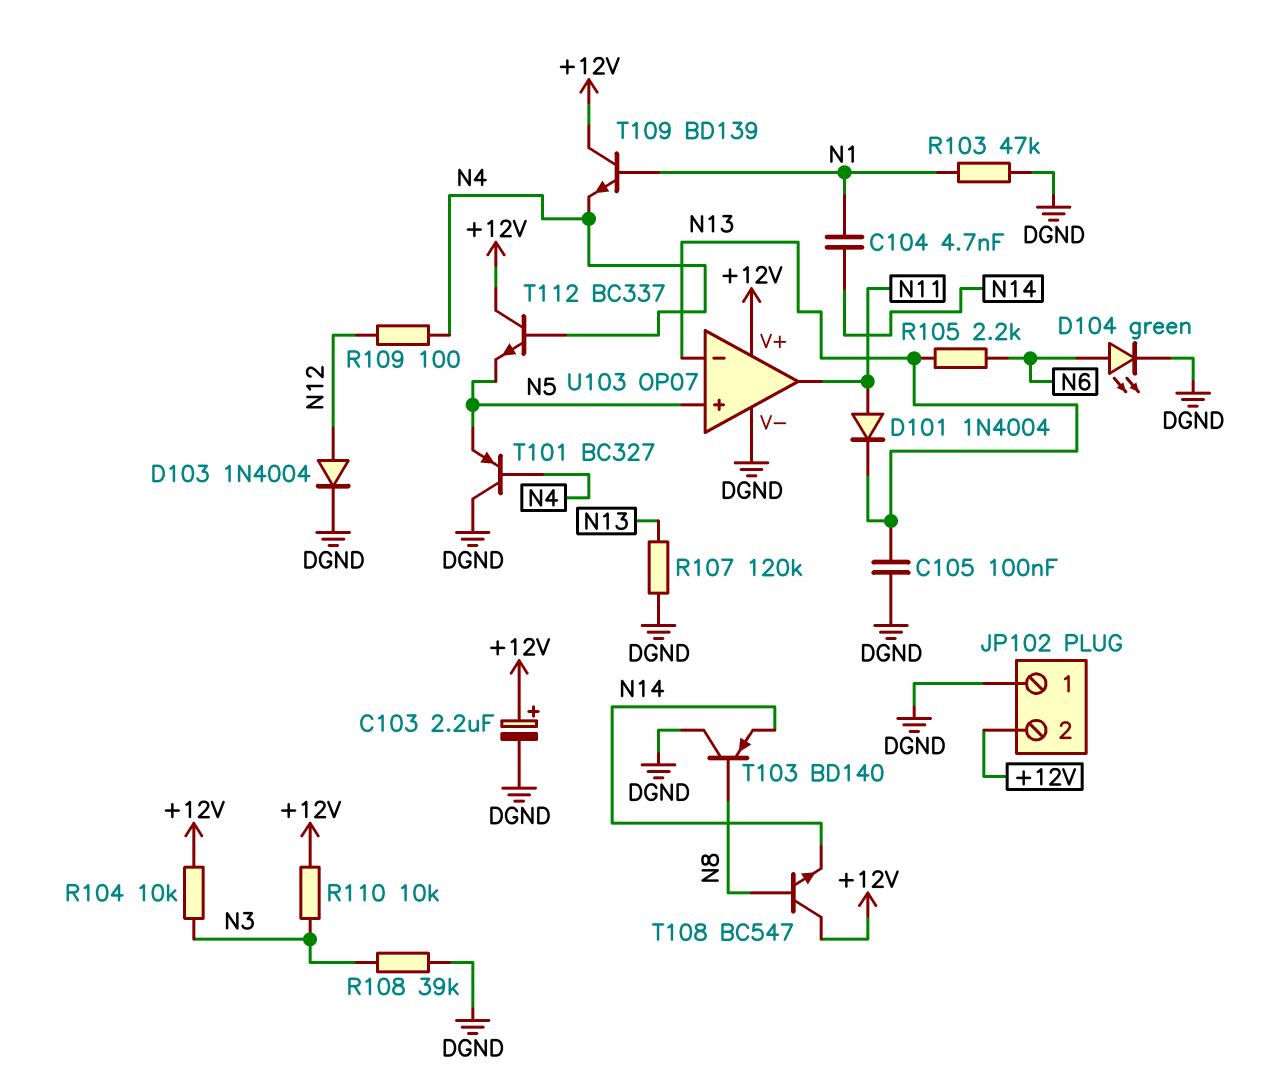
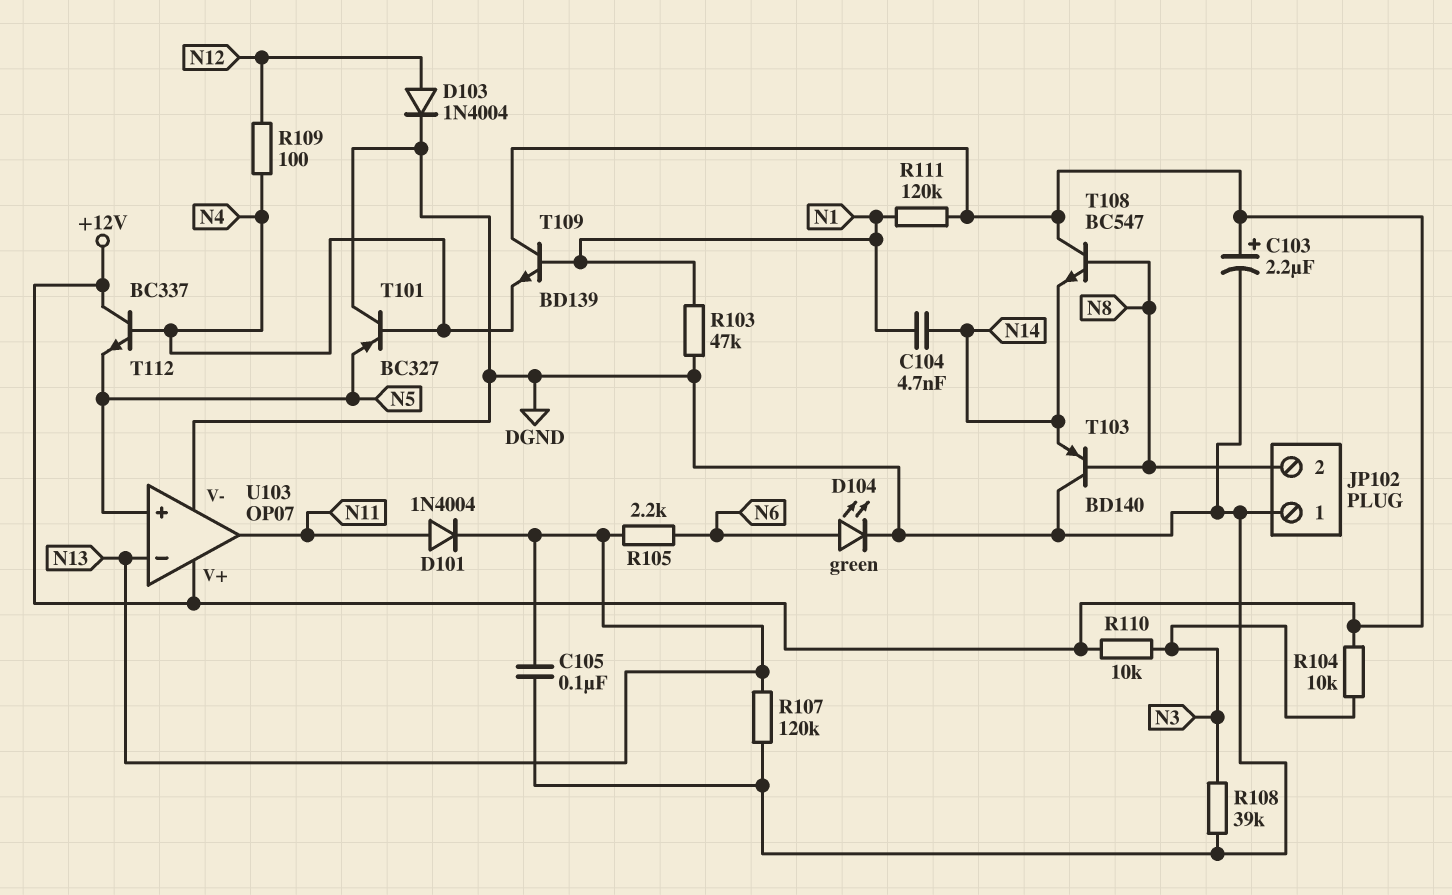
JP102 pin 2: +12V -> N8
R111: none -> 120k (+12V, N1)

